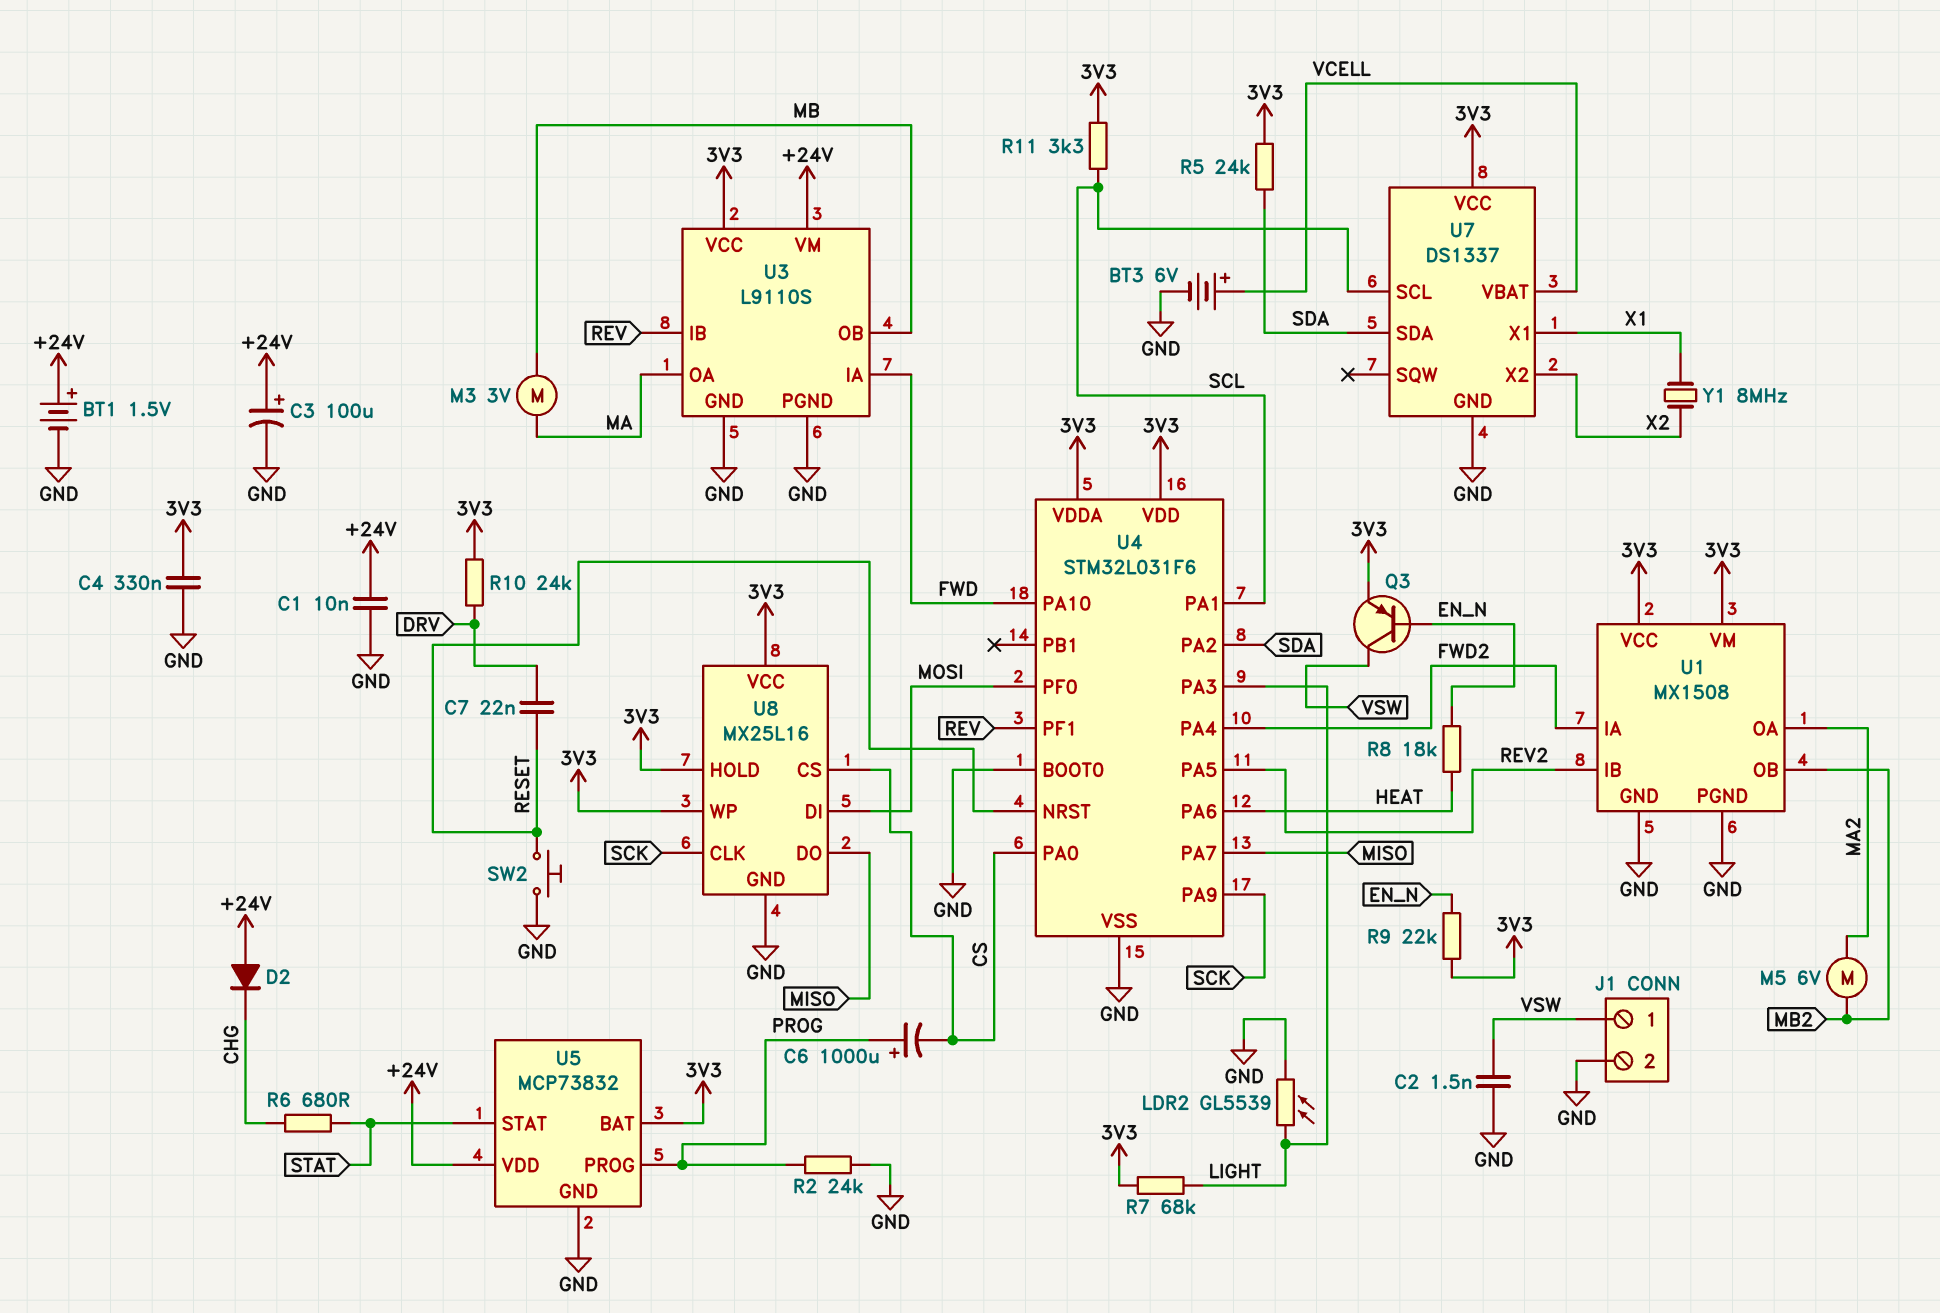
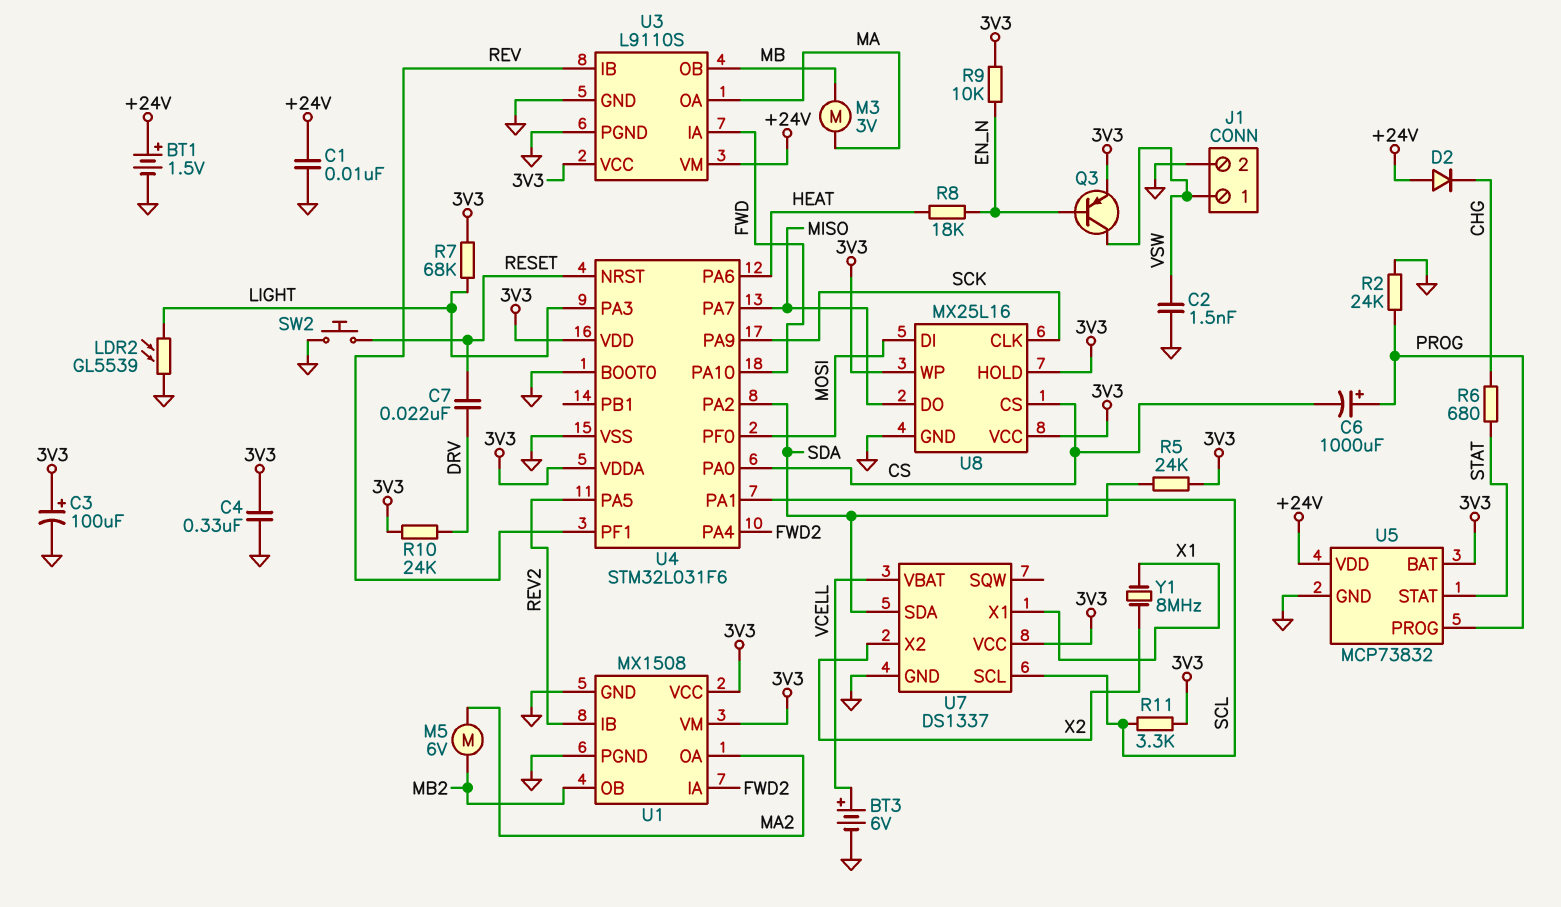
C3: 100uF (plus +24V, minus GND) -> 100uF (plus 3V3, minus GND)
R9: 22k (3V3, EN_N) -> 10k (3V3, EN_N)

